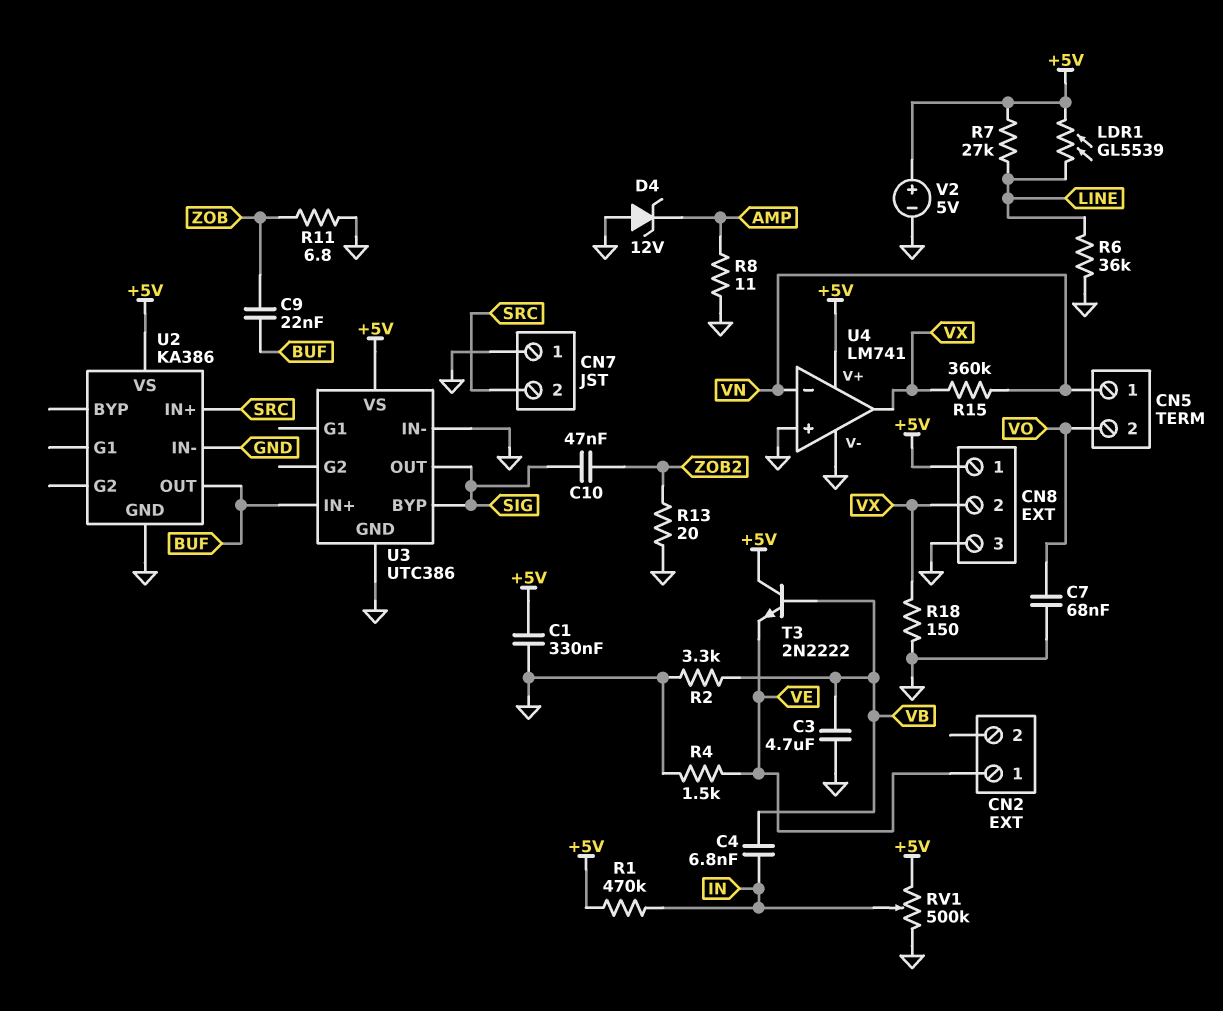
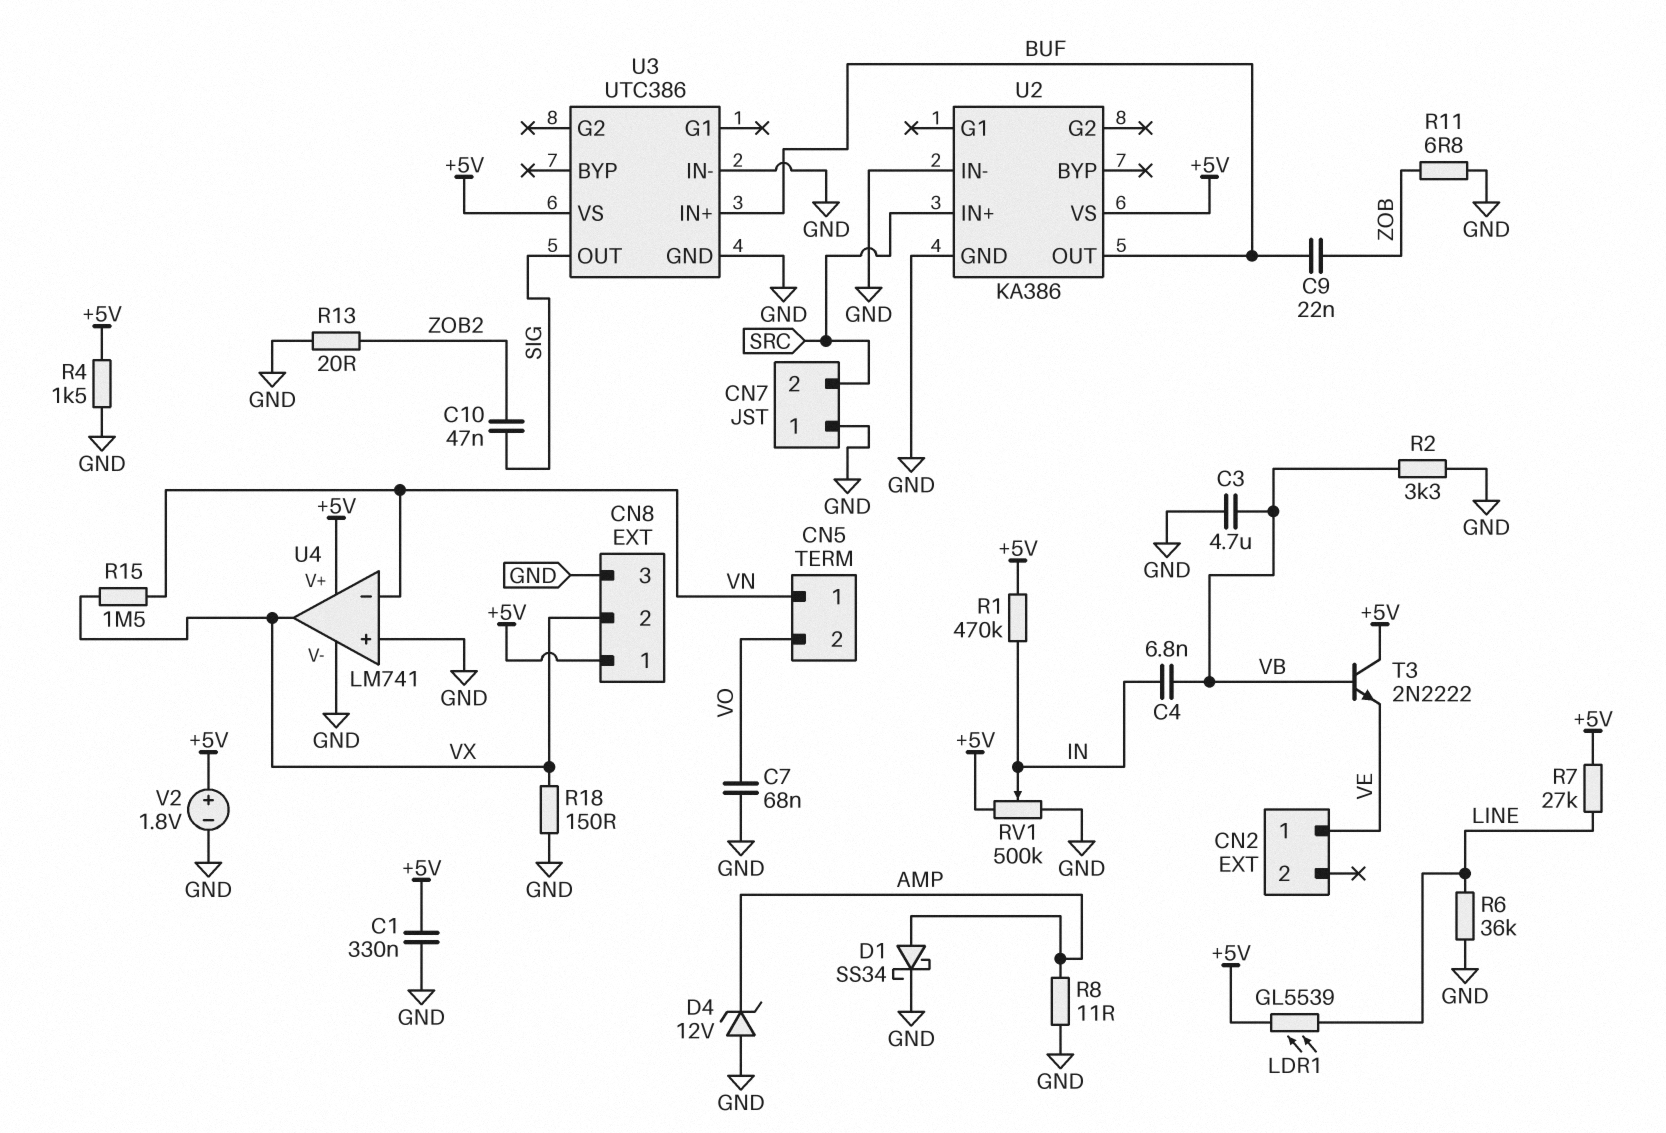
D1: none -> schottky SS34 (A AMP, K GND)
R4: 1.5k (GND, VE) -> 1.5k (+5V, GND)
R15: 360k (VN, VX) -> 1.5M (VN, VX)
U3 pin BYP: SIG -> none
V2: 5V (plus +5V, minus GND) -> 1.8V (plus +5V, minus GND)

